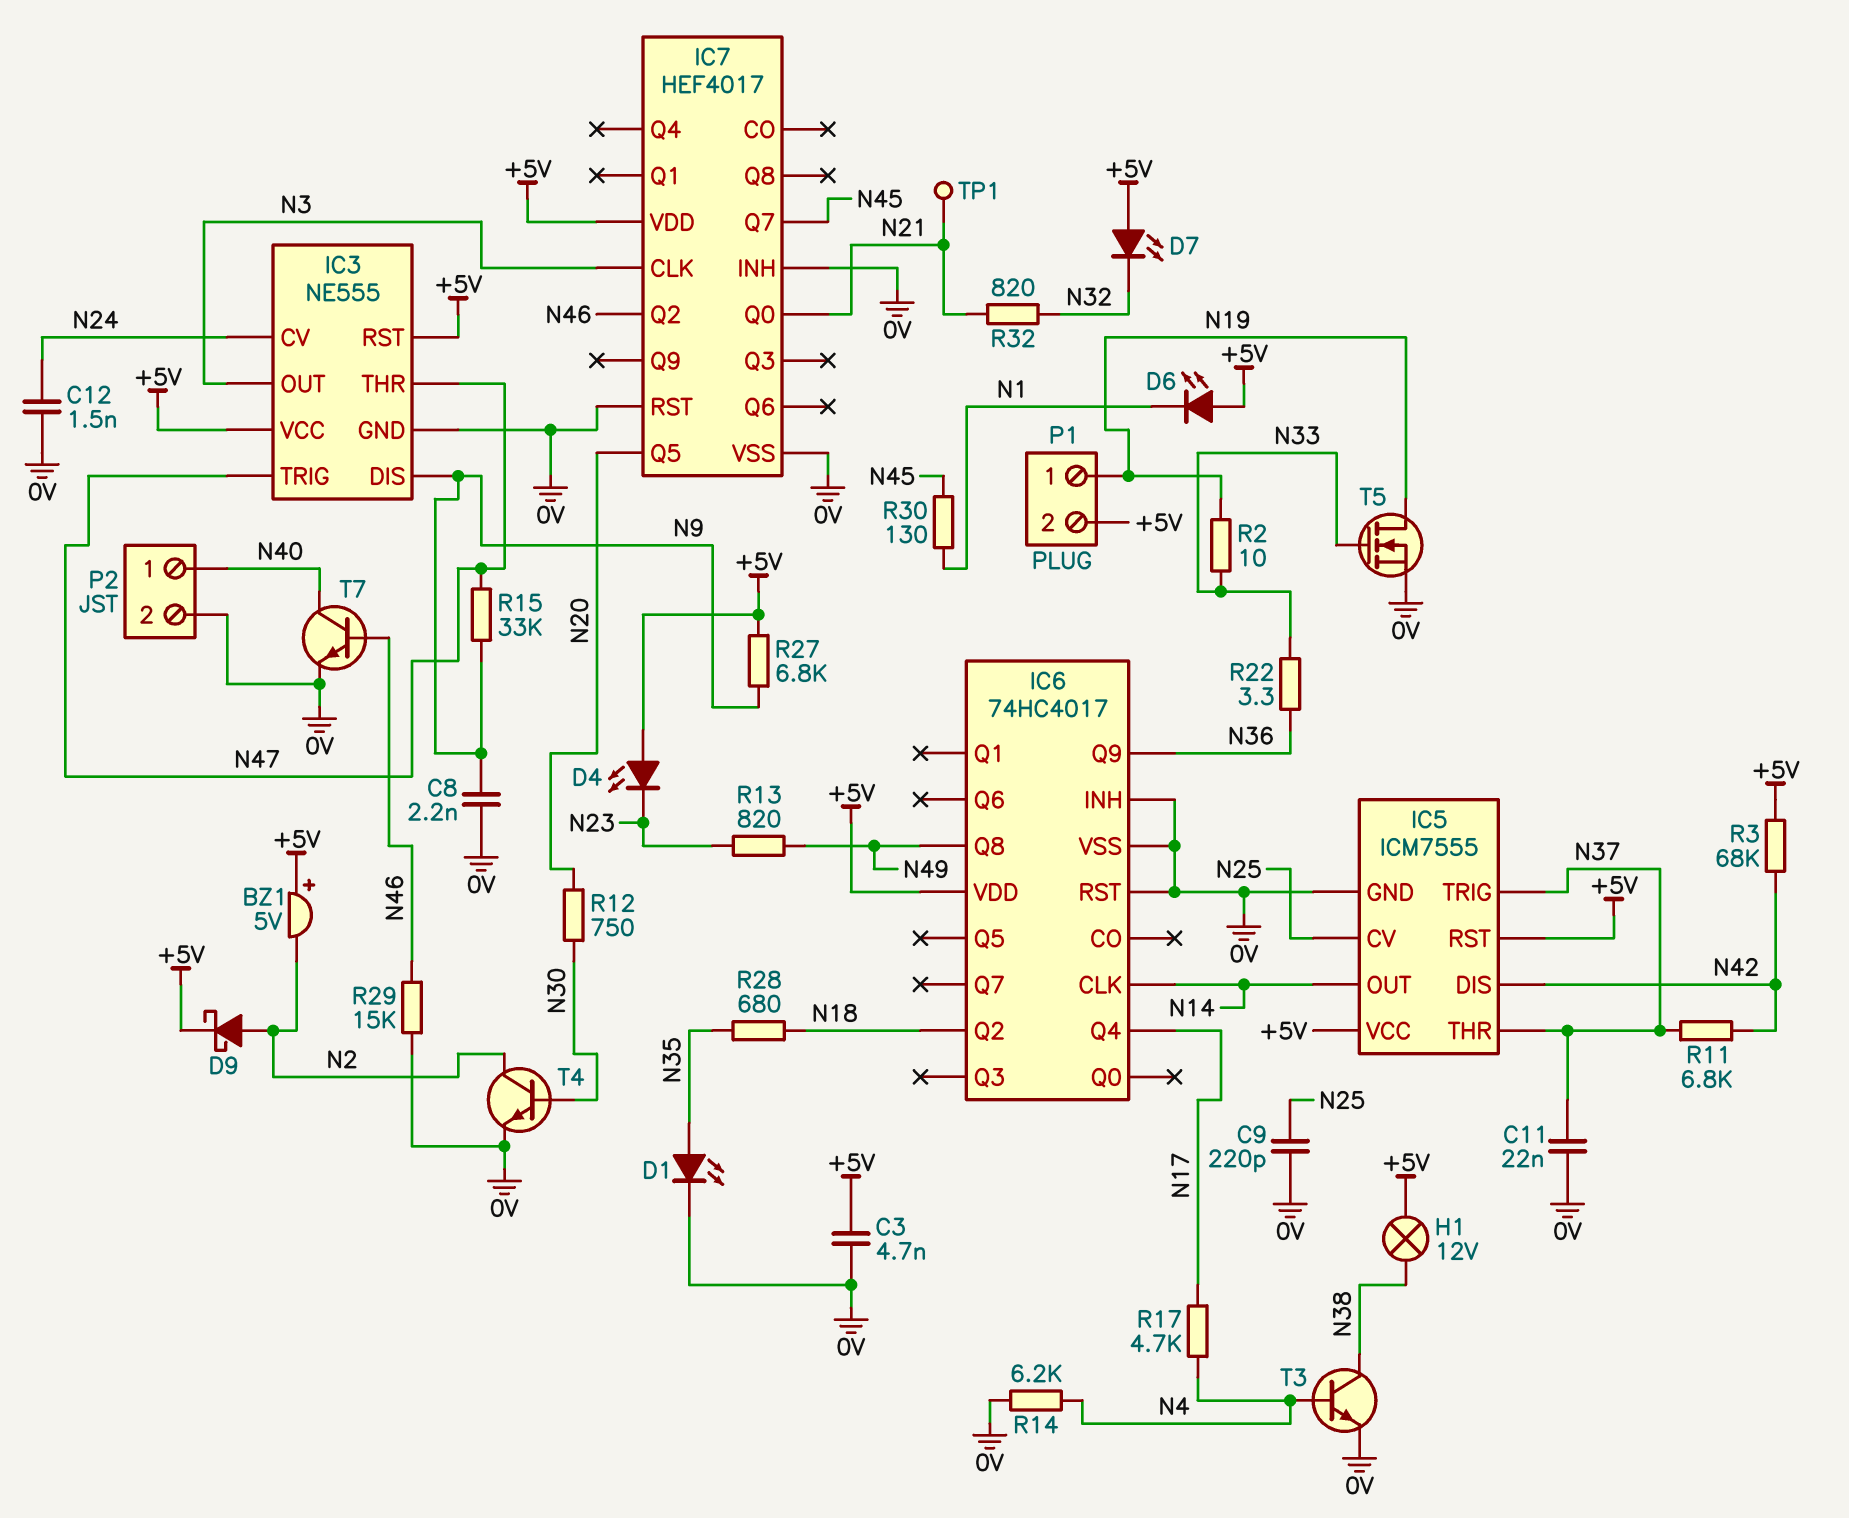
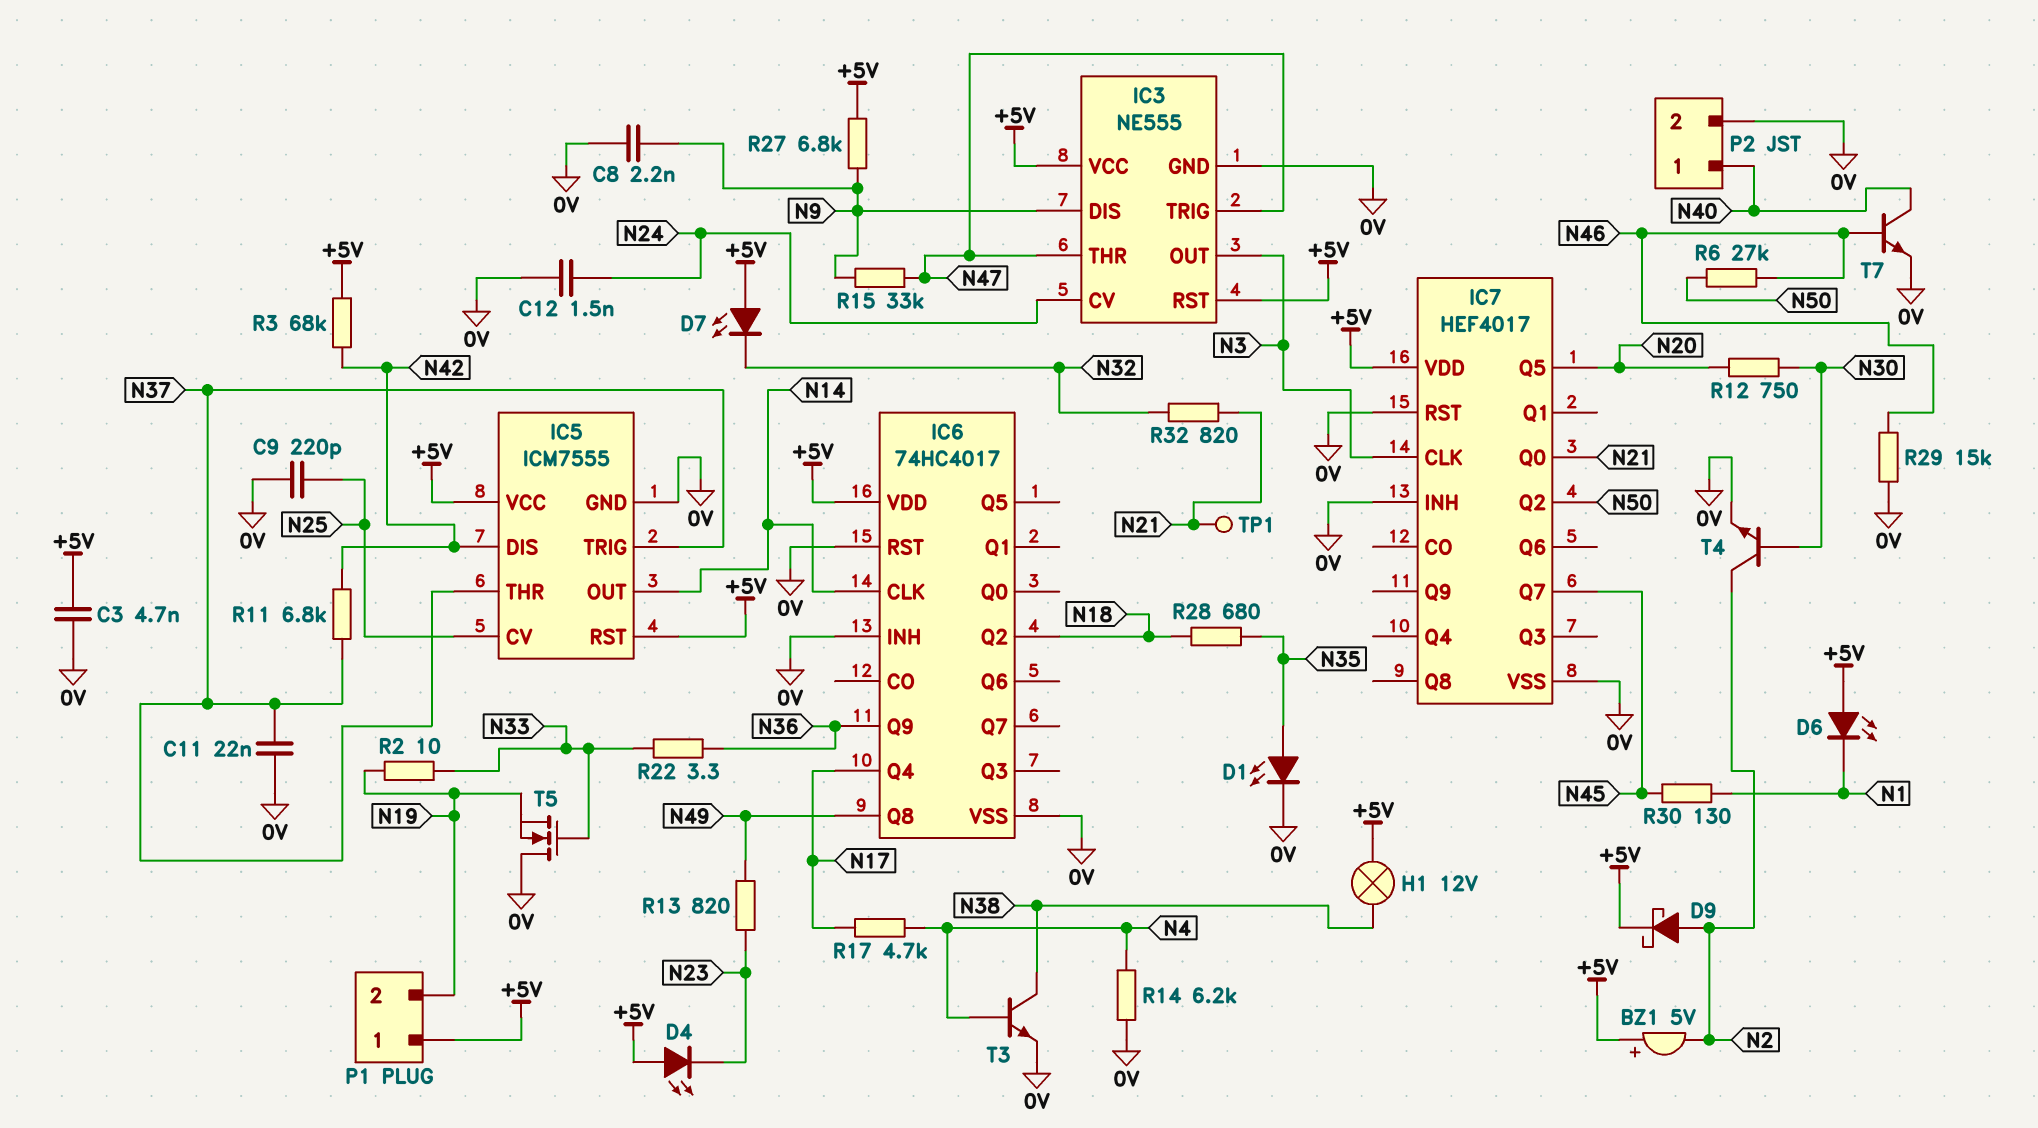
IC7 pin Q2: N46 -> N50
P1 pin 1: N19 -> +5V
P1 pin 2: +5V -> N19
R6: none -> 27k (N46, N50)
T5: NMOS (G N33, D N19, S 0V) -> NMOS (G N33, D 0V, S N19)

